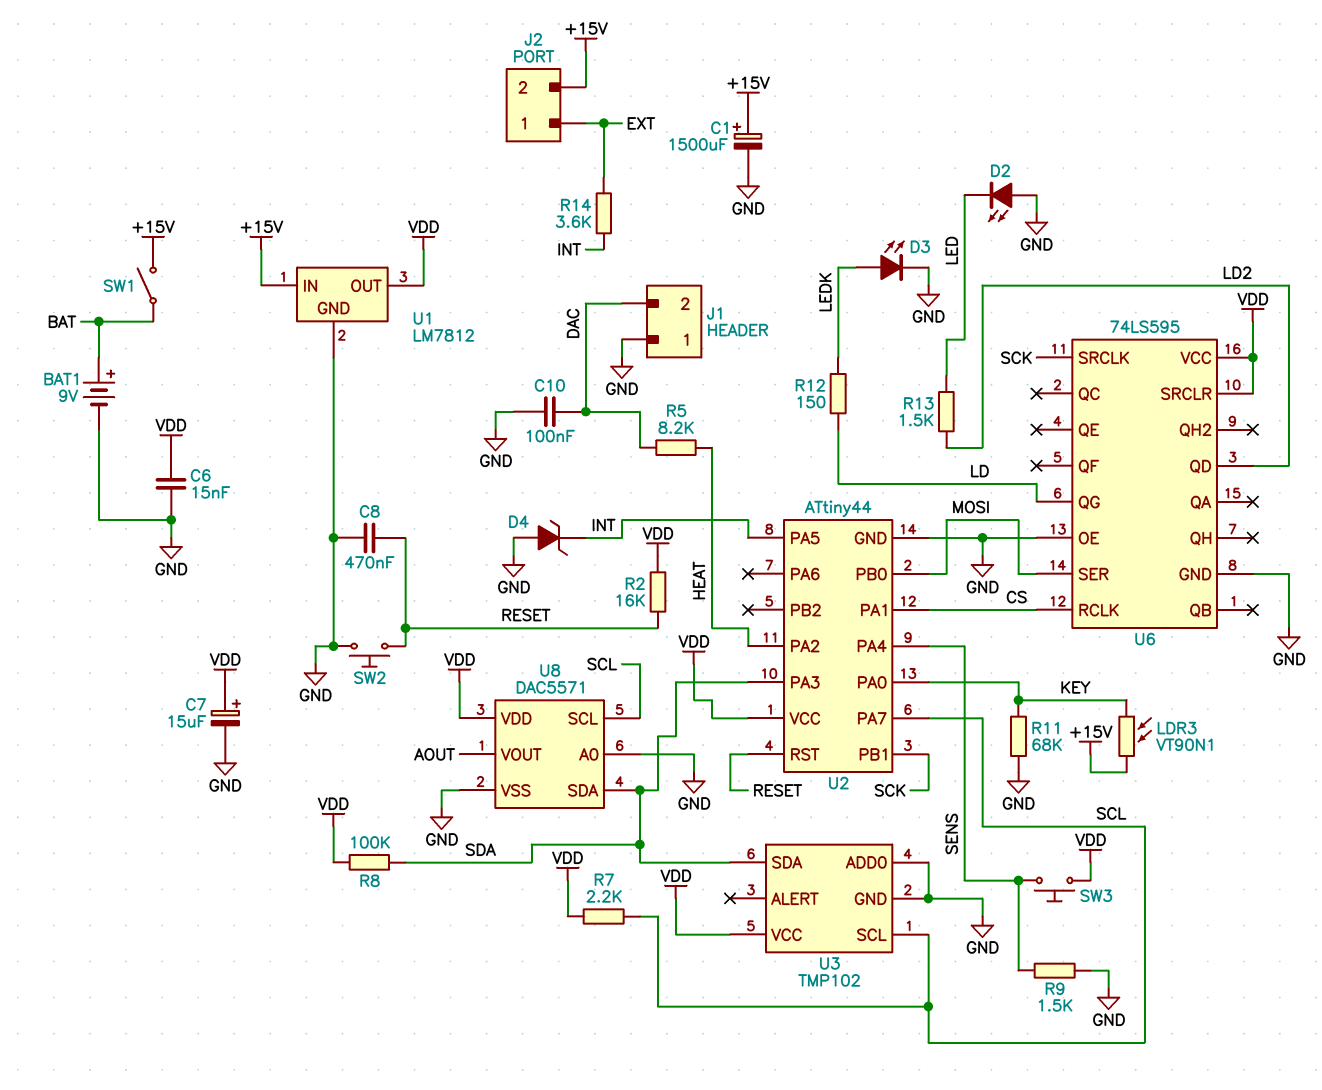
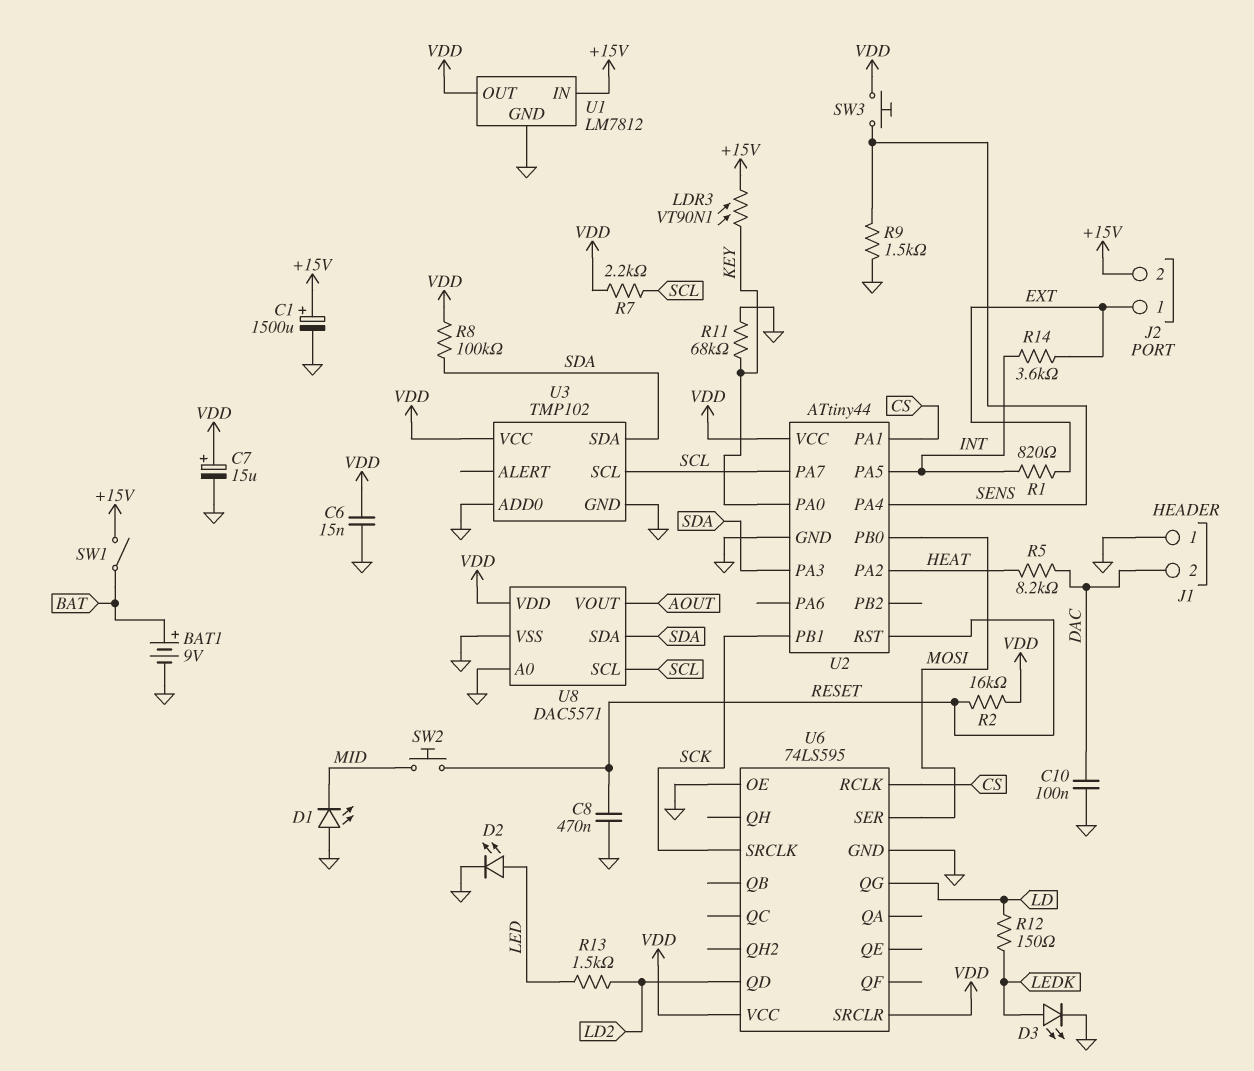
D1: none -> LED (A GND, K MID)
D2: LED (A GND, K LED) -> LED (A LED, K GND)
D4: zener (A GND, K INT) -> none
R1: none -> 820 (EXT, INT)
SW2: button (GND, RESET) -> button (MID, RESET)

